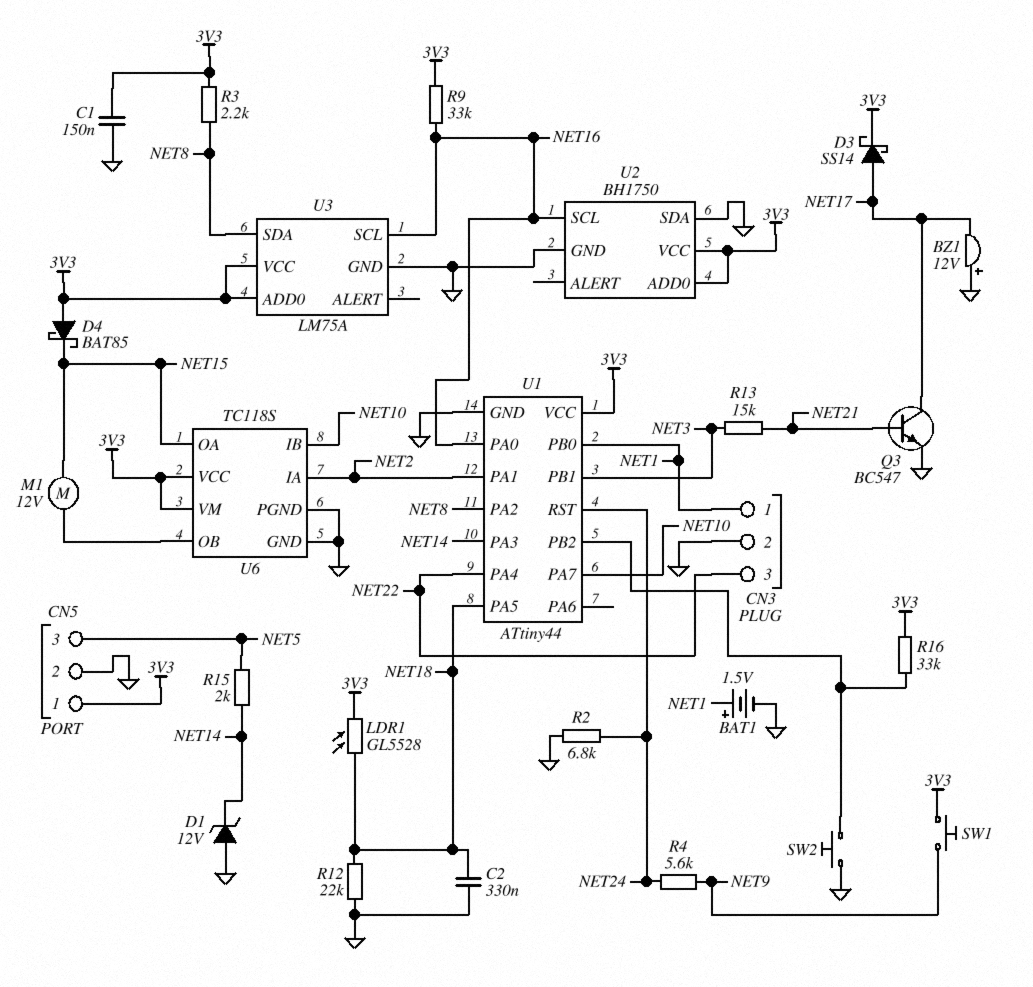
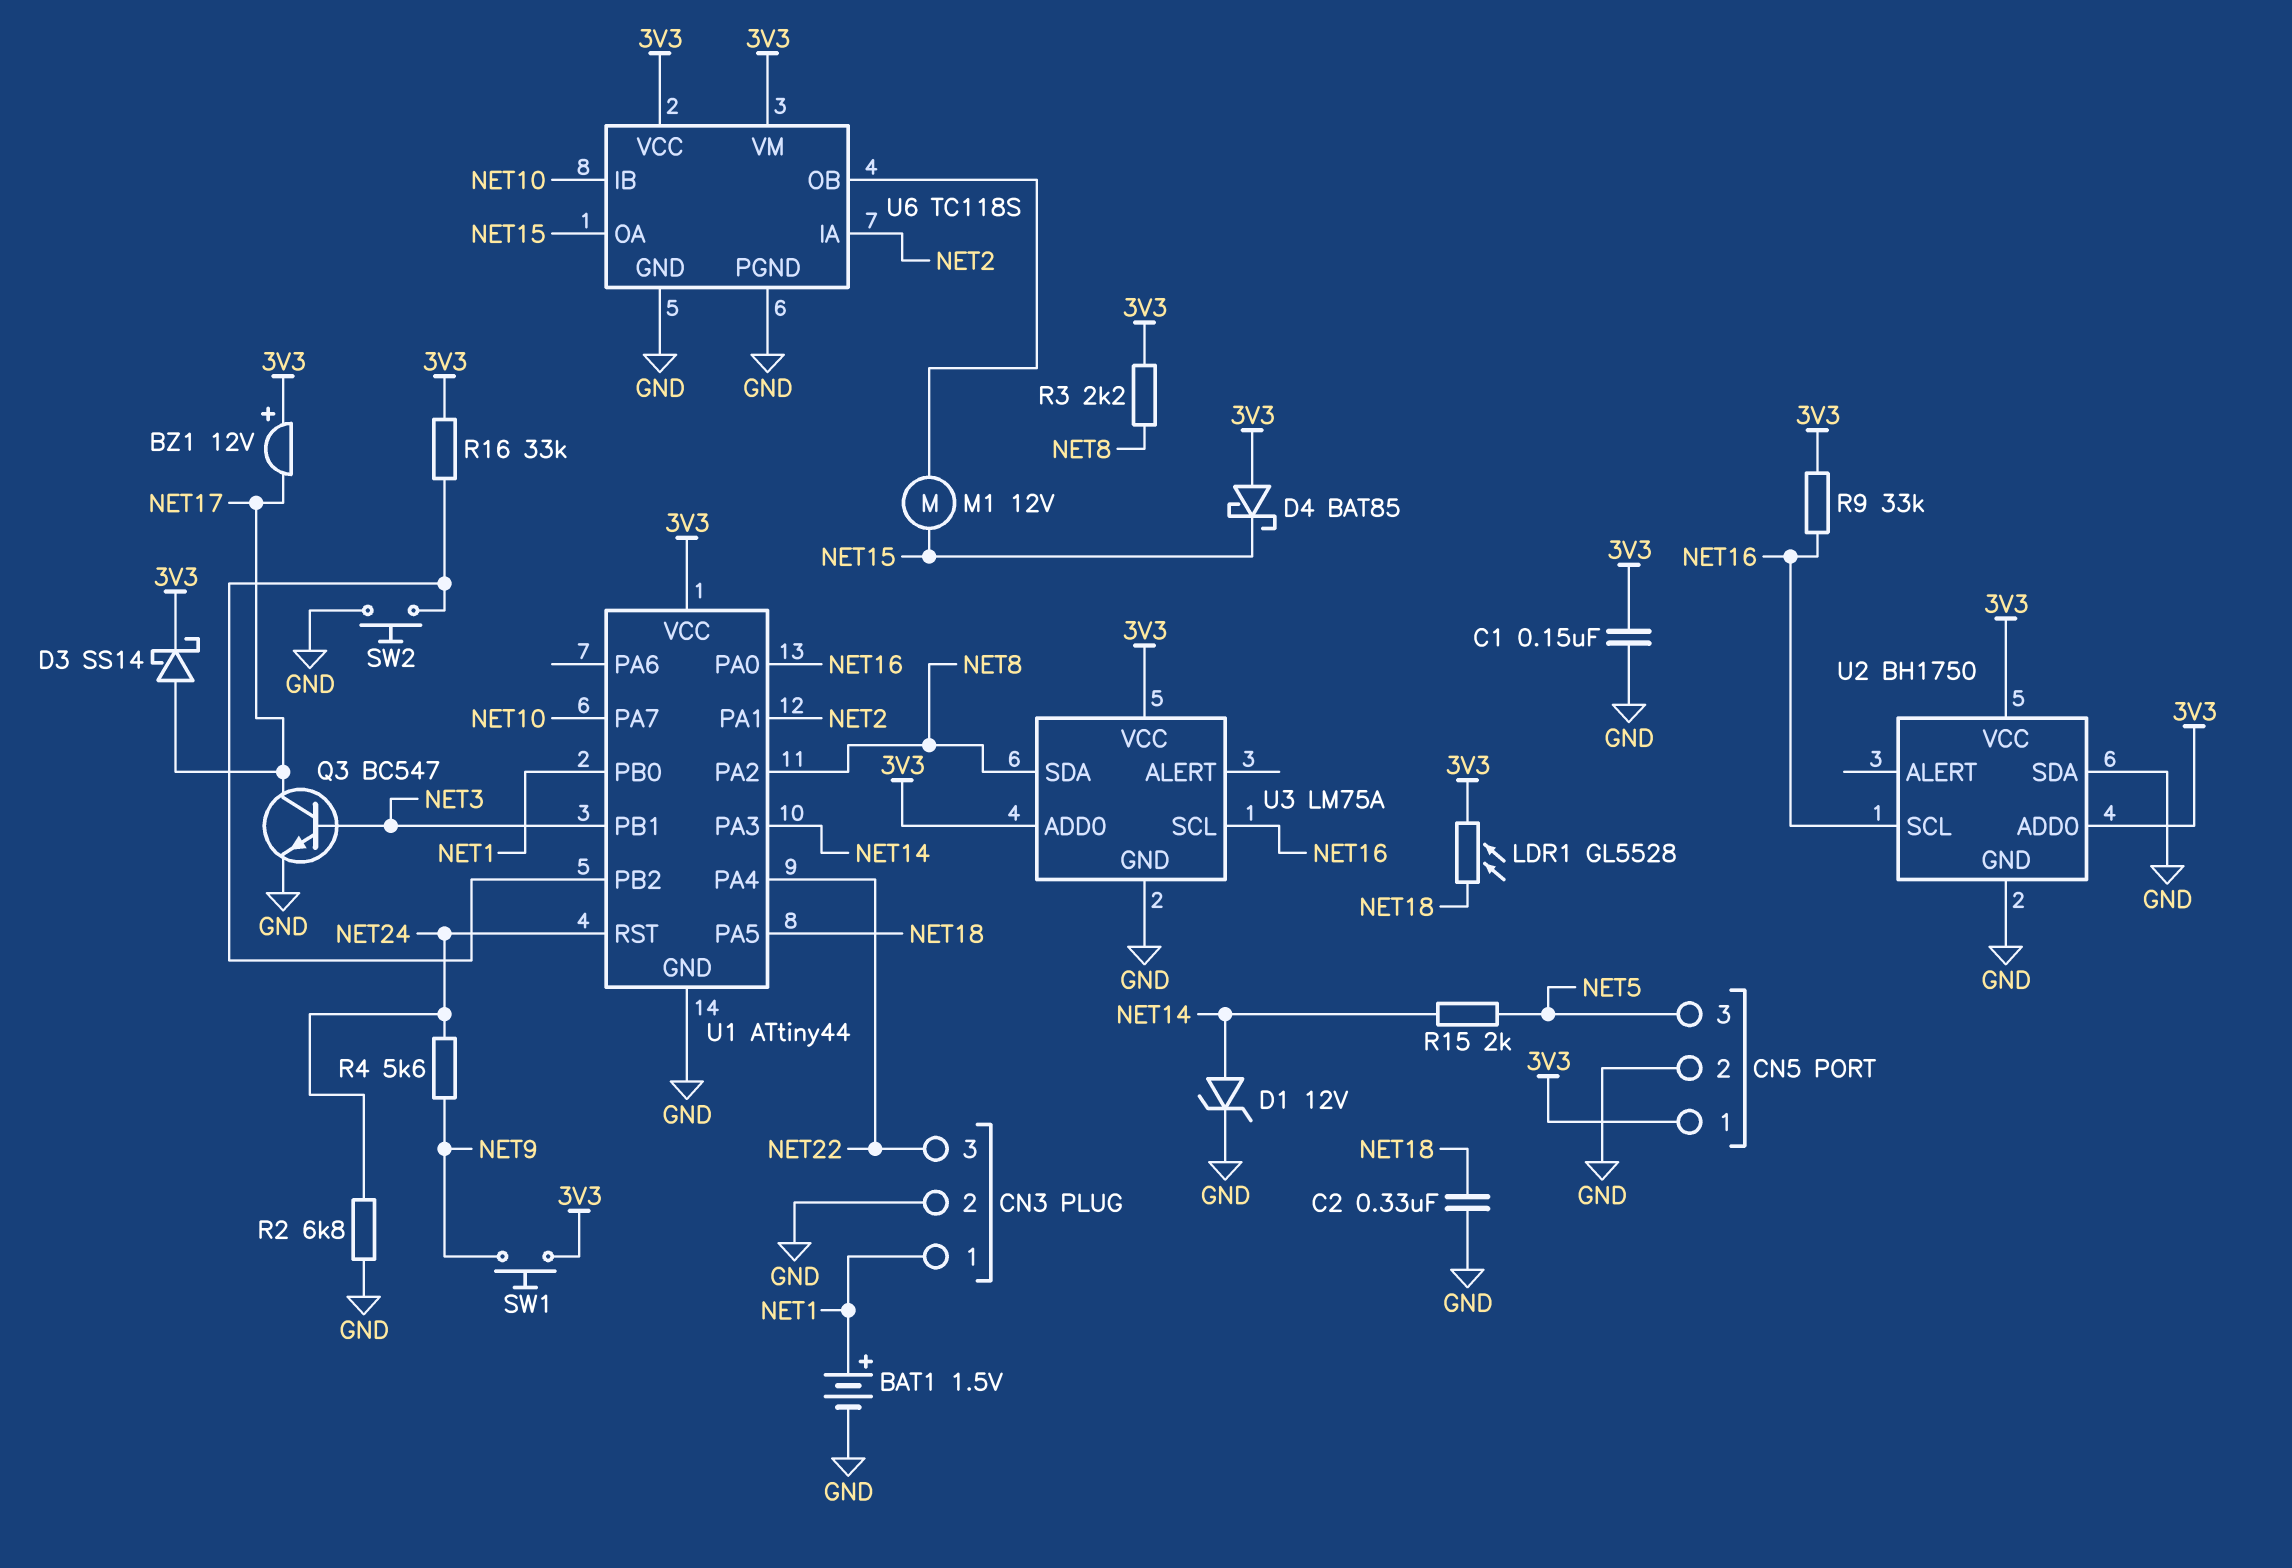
BZ1: buzzer 12V (plus GND, minus NET17) -> buzzer 12V (plus 3V3, minus NET17)
D1: zener 12V (A GND, K NET14) -> zener 12V (A NET14, K GND)
Q3: NPN BC547 (B NET21, C NET17, E GND) -> NPN BC547 (B NET3, C NET17, E GND)
R12: 22k (GND, NET18) -> none
R13: 15k (NET3, NET21) -> none

